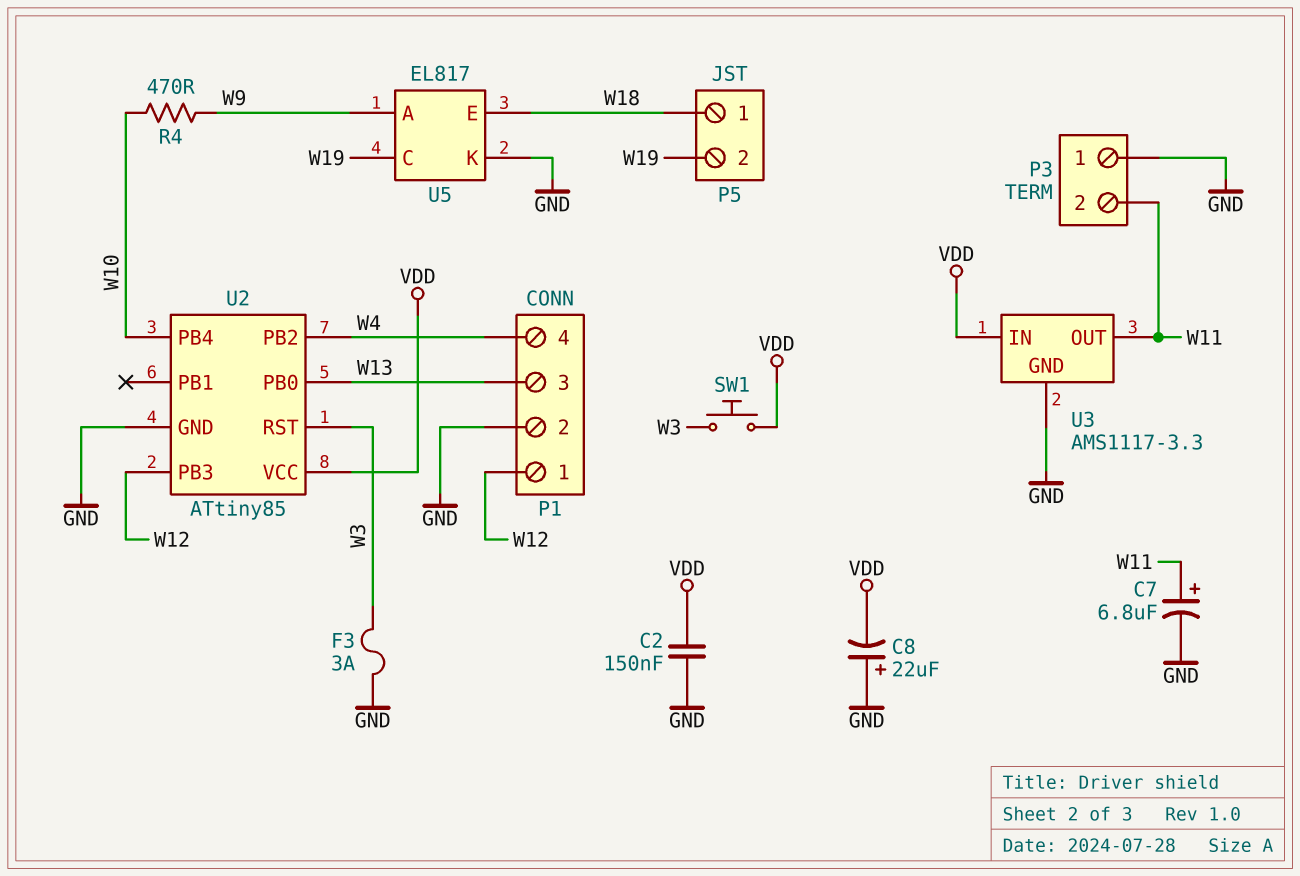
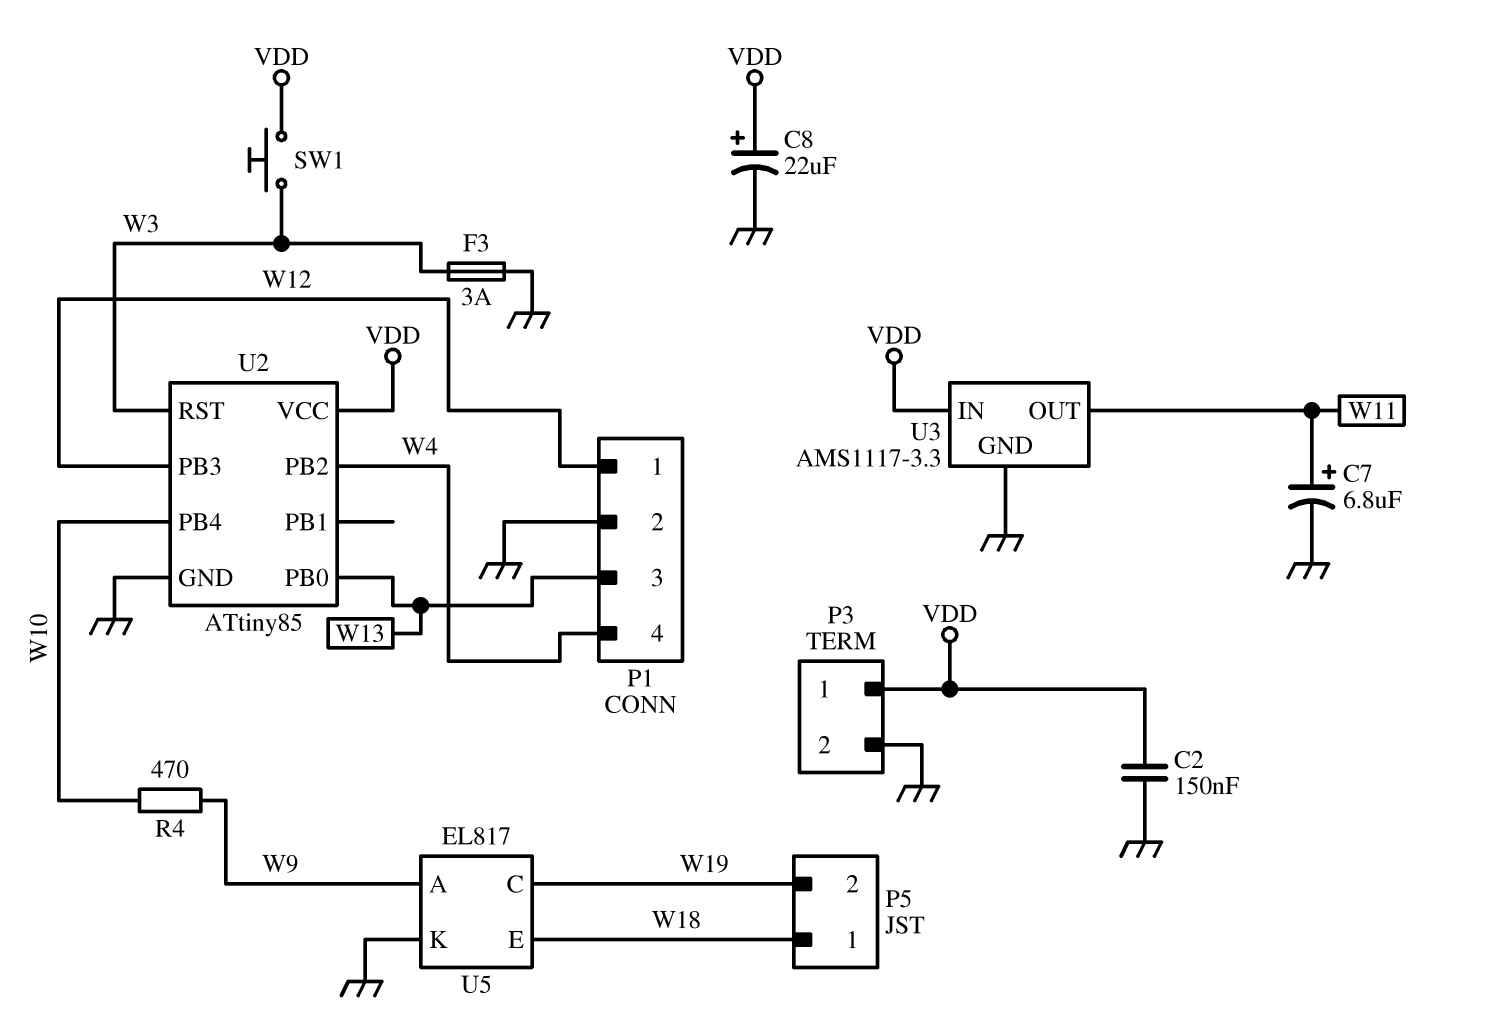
C8: 22uF (plus GND, minus VDD) -> 22uF (plus VDD, minus GND)
P3 pin 1: GND -> VDD
P3 pin 2: W11 -> GND

